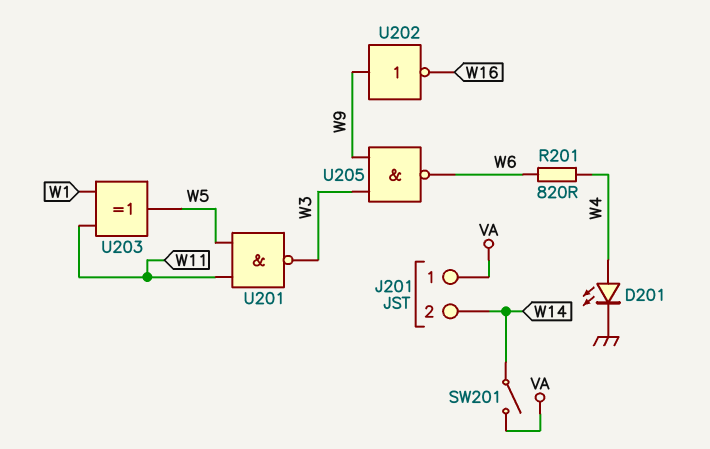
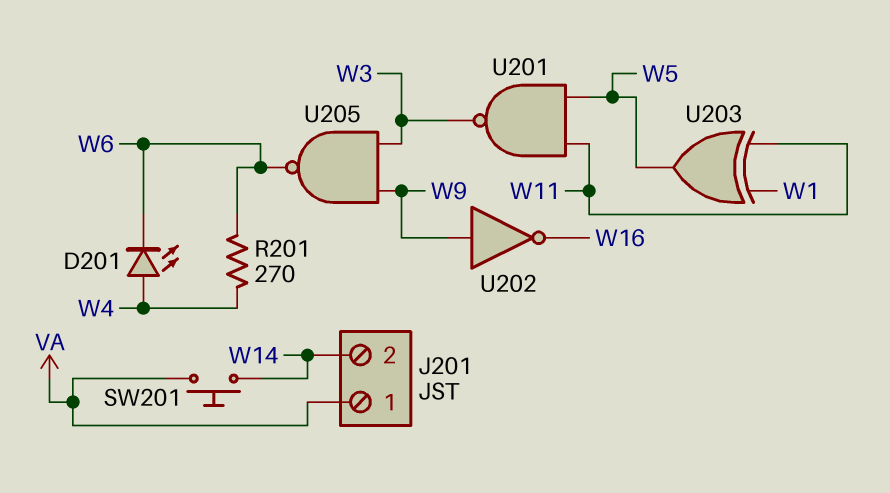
D201: LED (A W4, K GND) -> LED (A W4, K W6)
R201: 820 (W4, W6) -> 270 (W4, W6)
SW201: switch (VA, W14) -> button (VA, W14)

